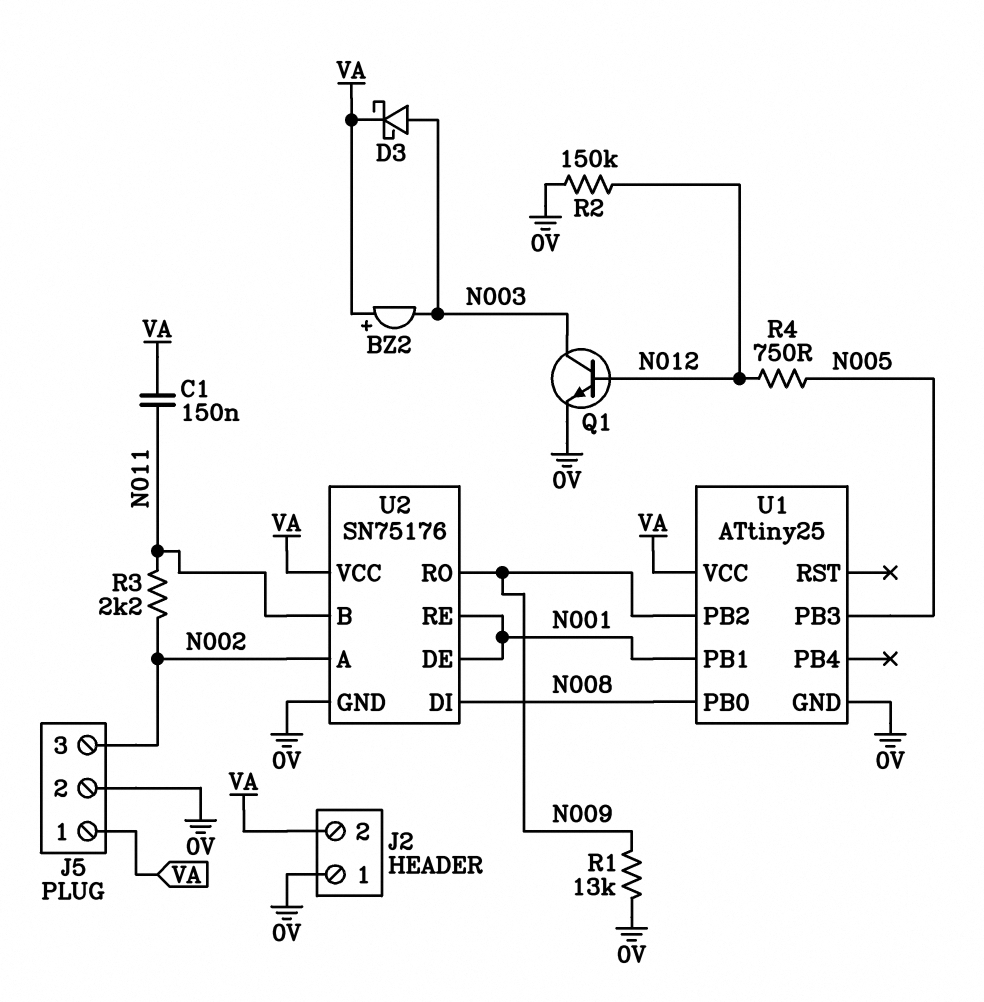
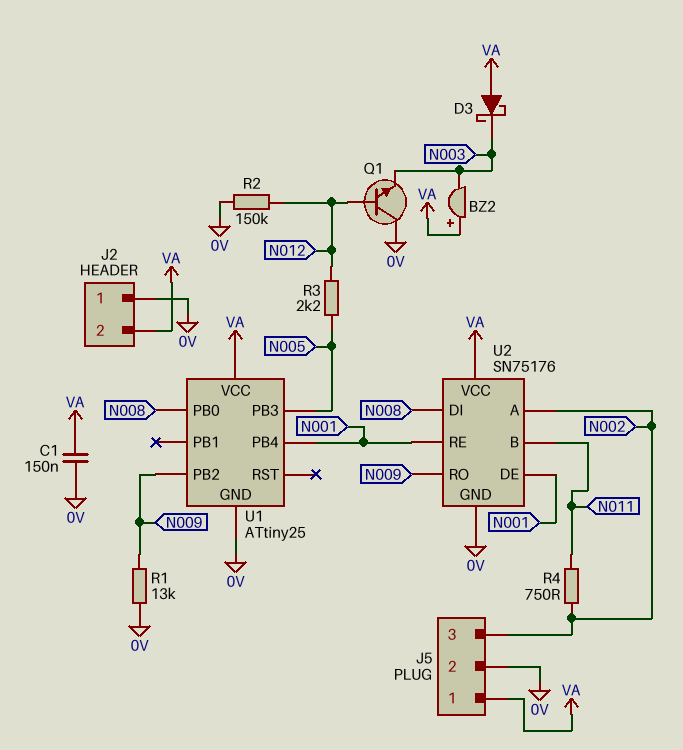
C1: 150nF (N011, VA) -> 150nF (0V, VA)
D3: schottky (A N003, K VA) -> schottky (A VA, K N003)
Q1: NPN (B N012, C N003, E 0V) -> NPN (B N012, C 0V, E N003)
R3: 2.2k (N002, N011) -> 2.2k (N005, N012)
R4: 750 (N005, N012) -> 750 (N002, N011)
U1 pin PB1: N001 -> none
U1 pin PB4: none -> N001

